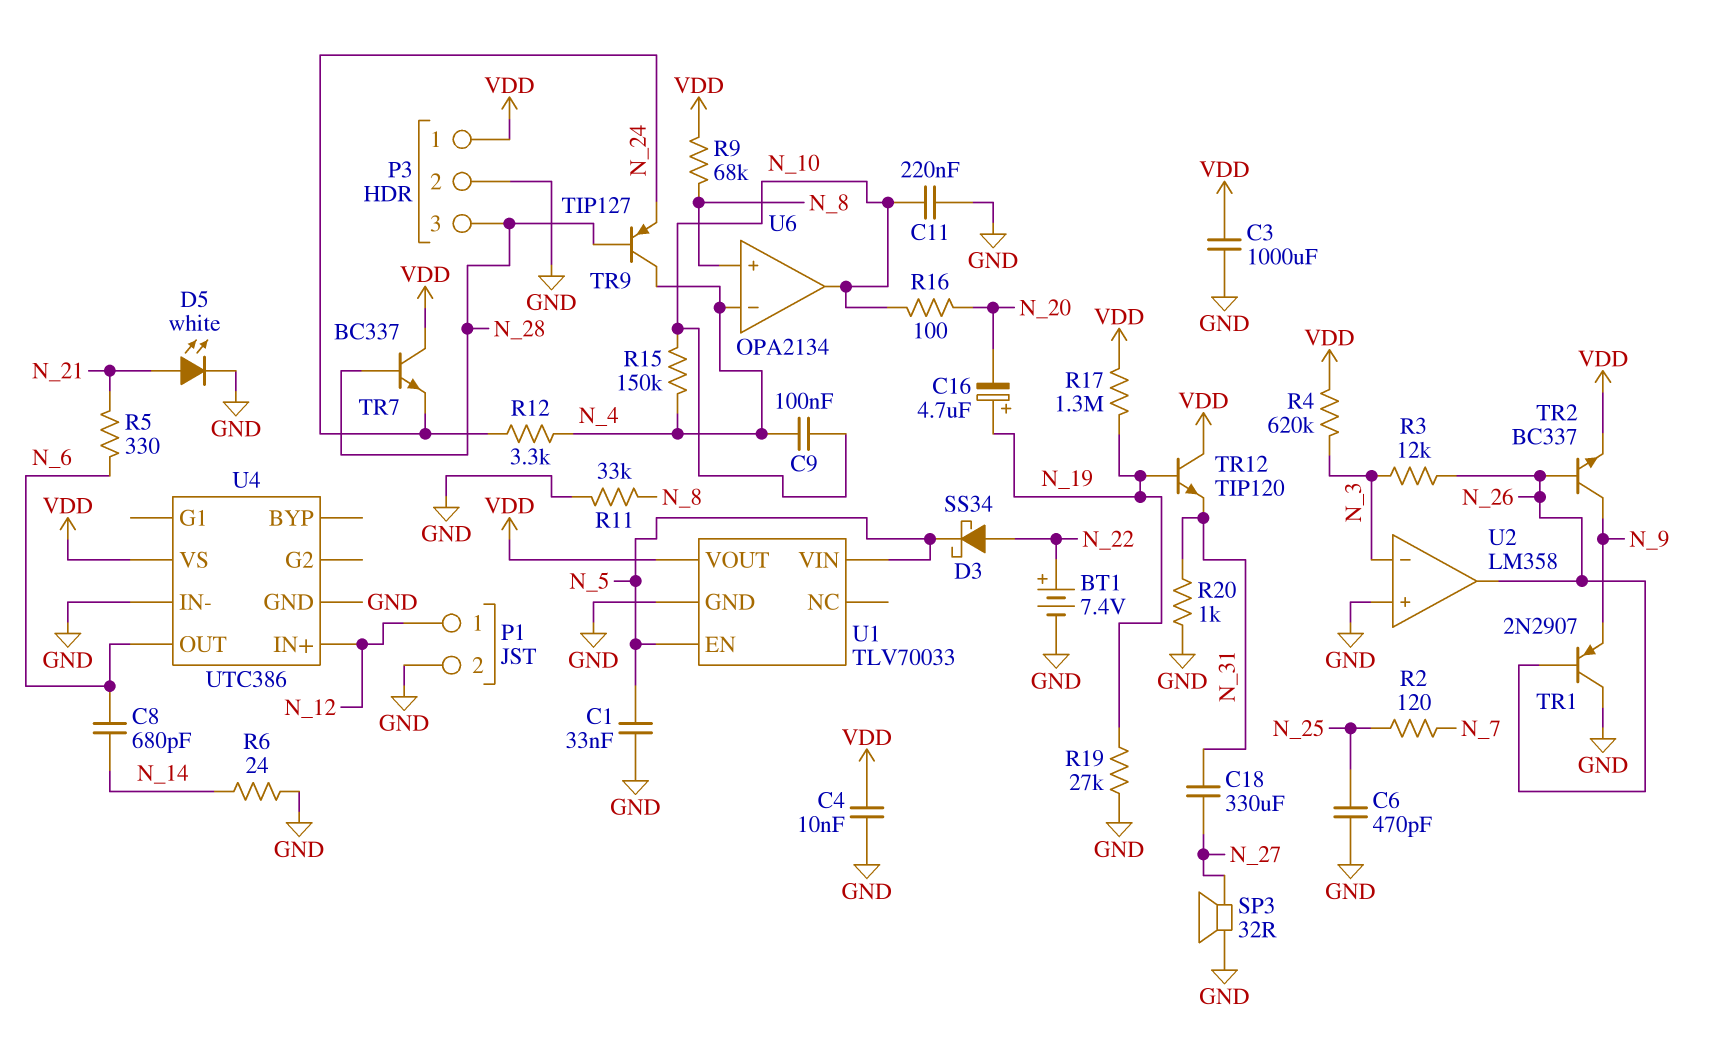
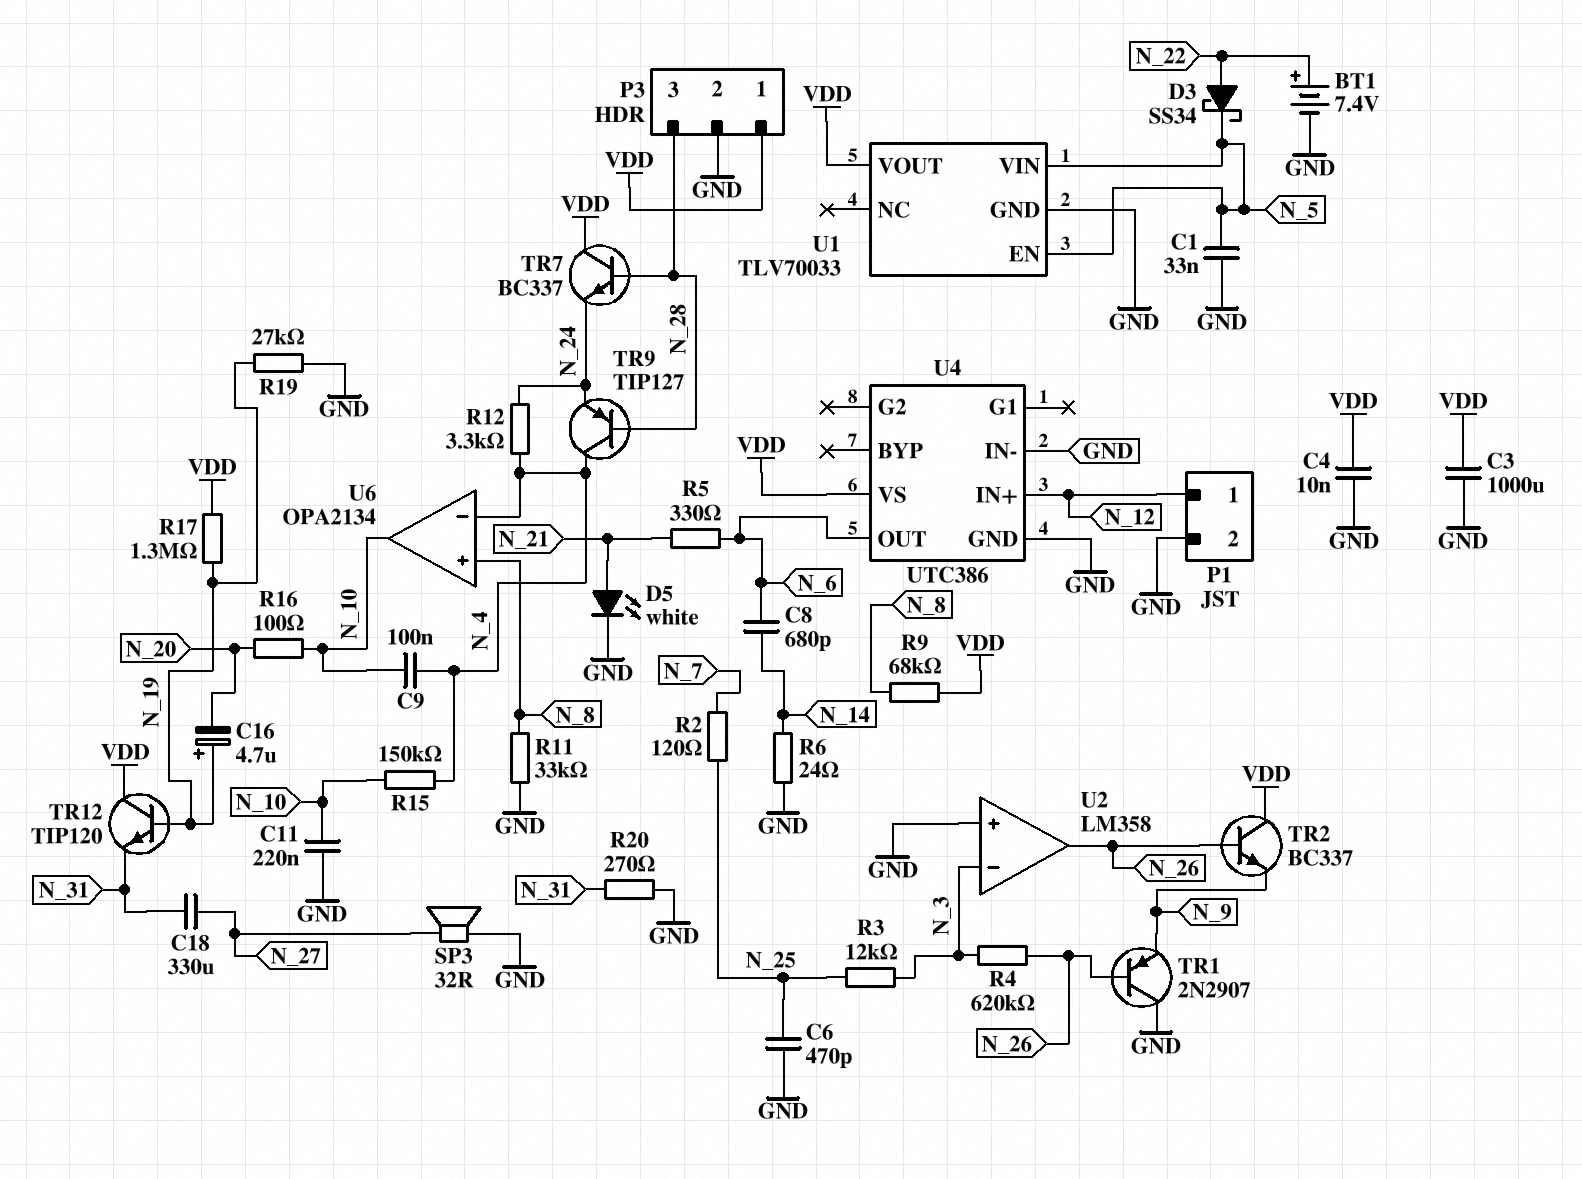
R3: 12k (N_3, N_26) -> 12k (N_3, N_25)
R4: 620k (N_3, VDD) -> 620k (N_3, N_26)
R20: 1k (GND, N_31) -> 270 (GND, N_31)
TR2: NPN BC337 (B N_26, C N_9, E VDD) -> NPN BC337 (B N_26, C VDD, E N_9)

